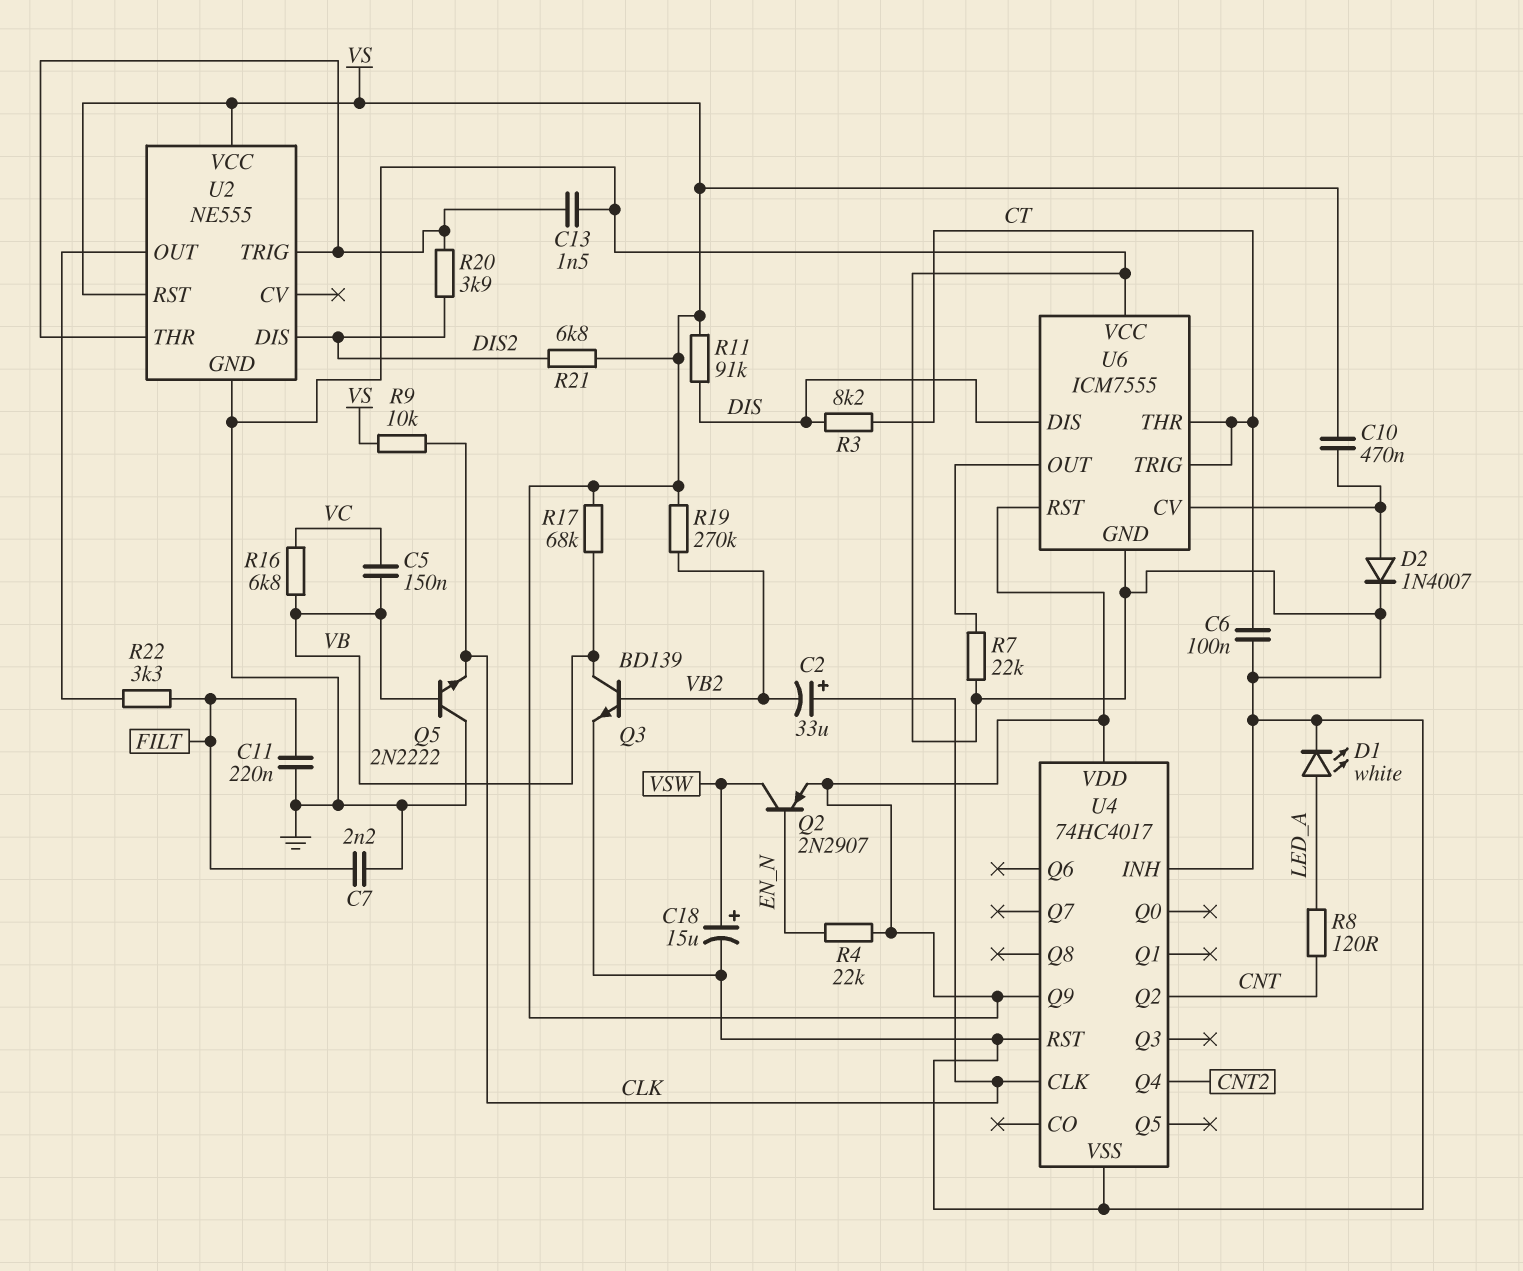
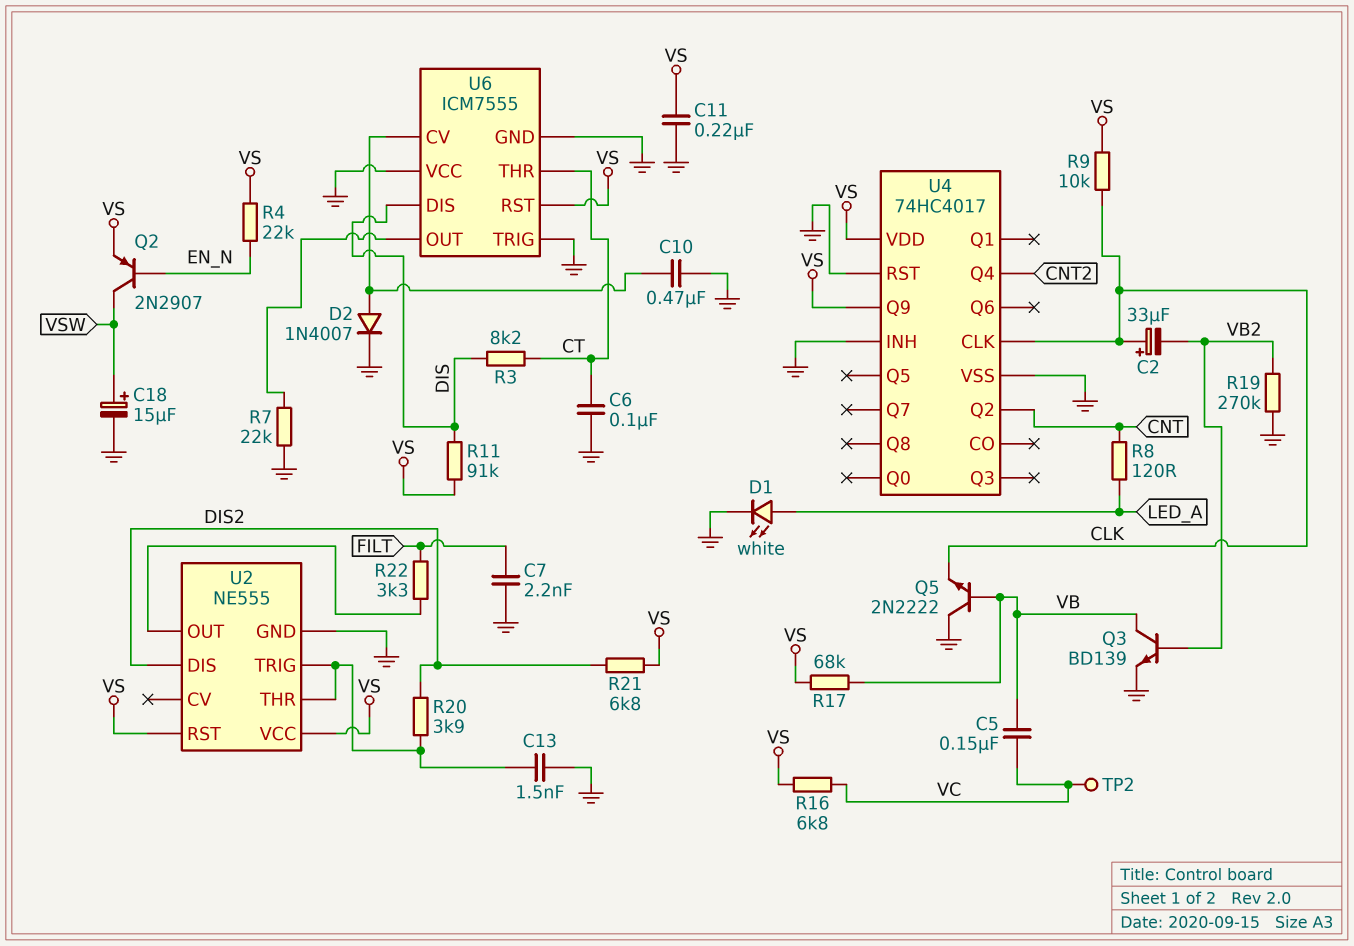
C10: 470nF (U6/CV, VS) -> 470nF (GND, U6/CV)
C11: 220nF (FILT, GND) -> 220nF (GND, VS)
R16: 6.8k (VB, VC) -> 6.8k (VC, VS)
R19: 270k (VB2, VS) -> 270k (GND, VB2)
TP2: none -> test point (VC)
U6 pin TRIG: CT -> GND

